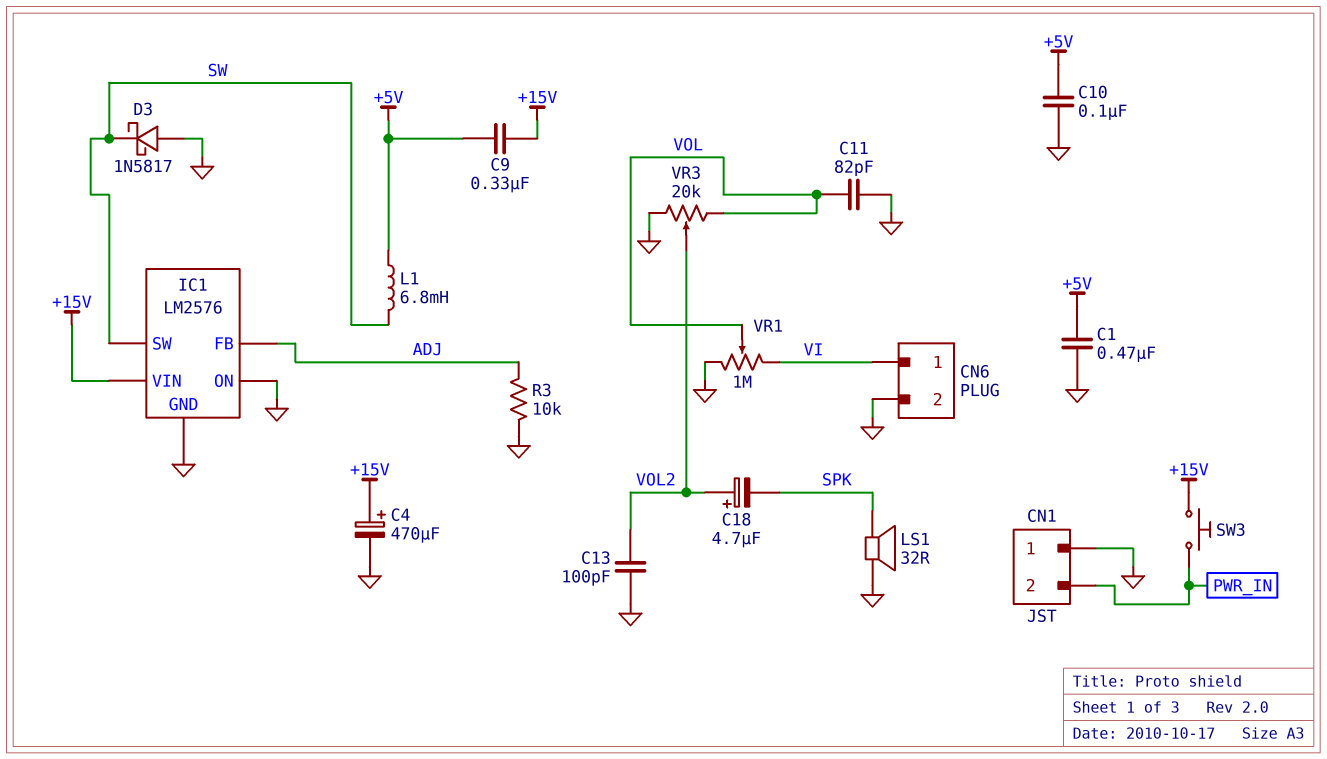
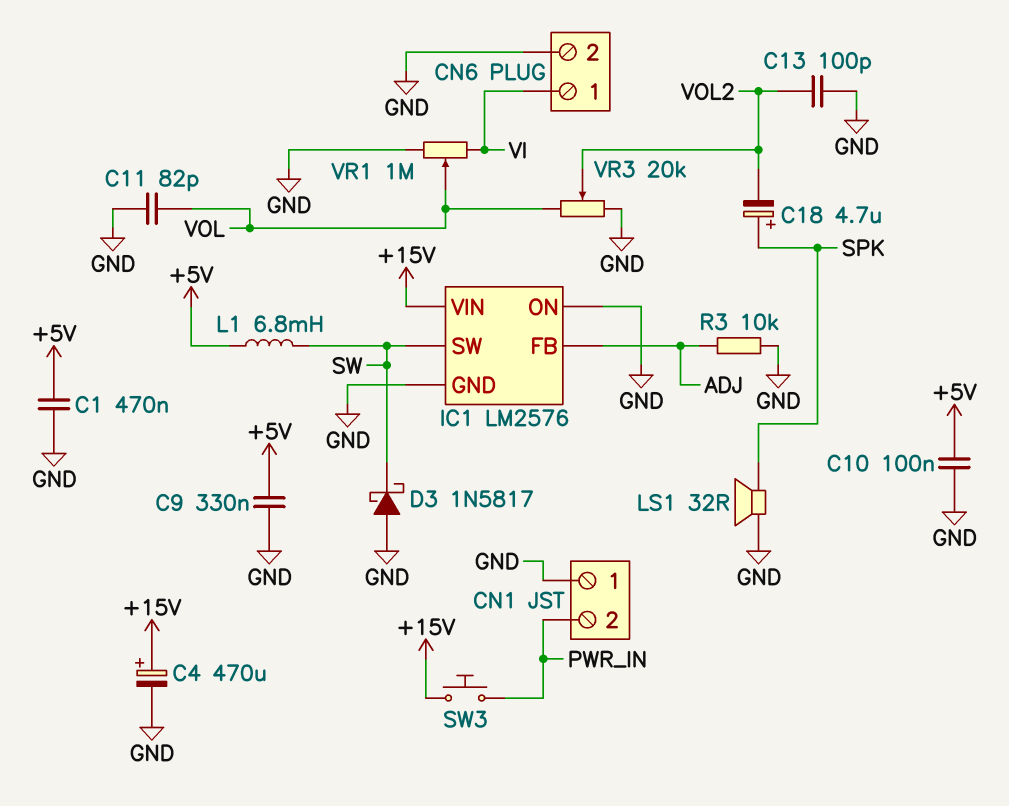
C9: 330nF (+5V, +15V) -> 330nF (+5V, GND)
C18: 4.7uF (plus VOL2, minus SPK) -> 4.7uF (plus SPK, minus VOL2)

